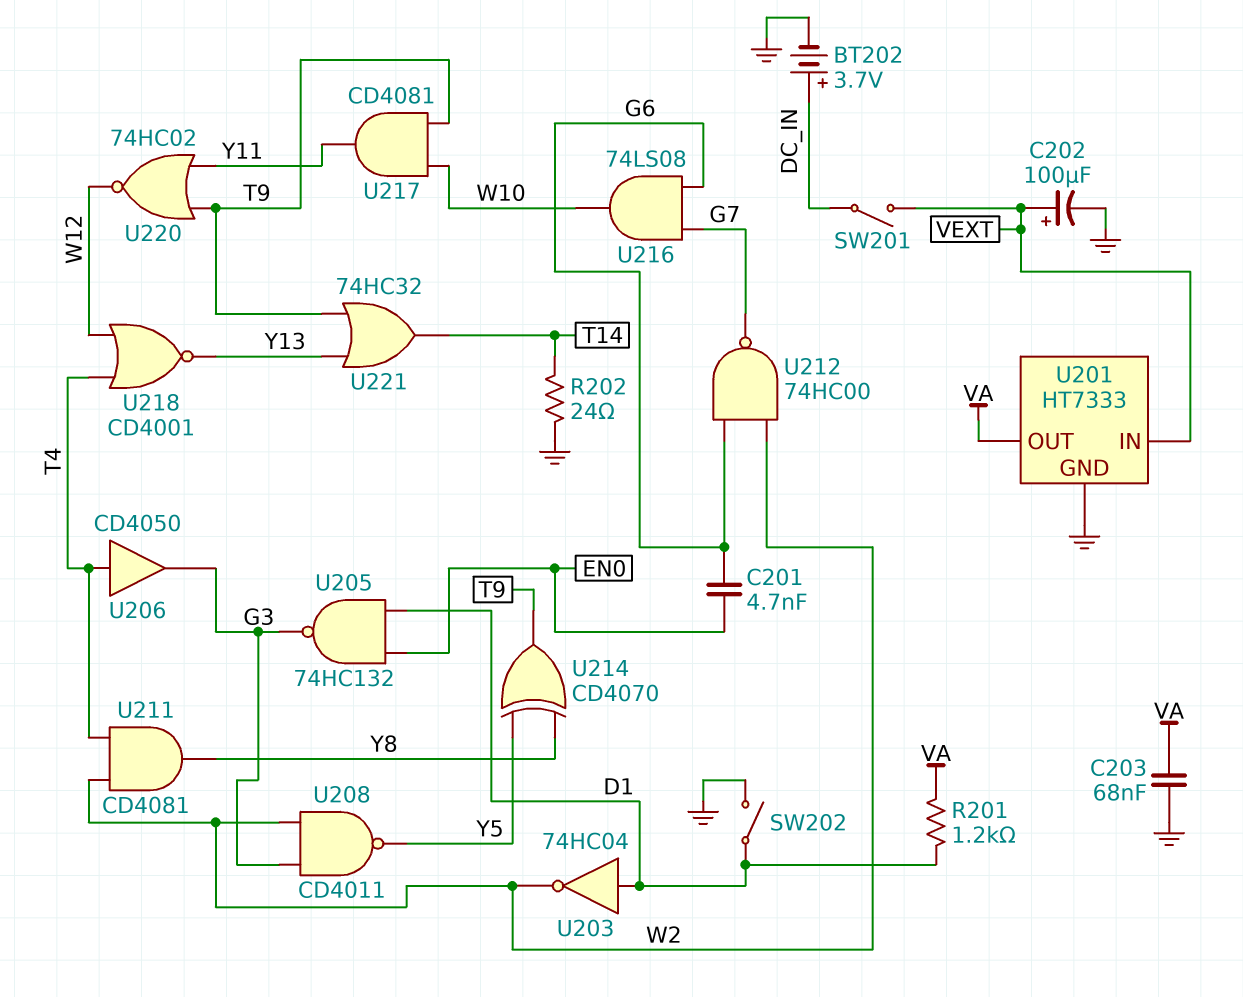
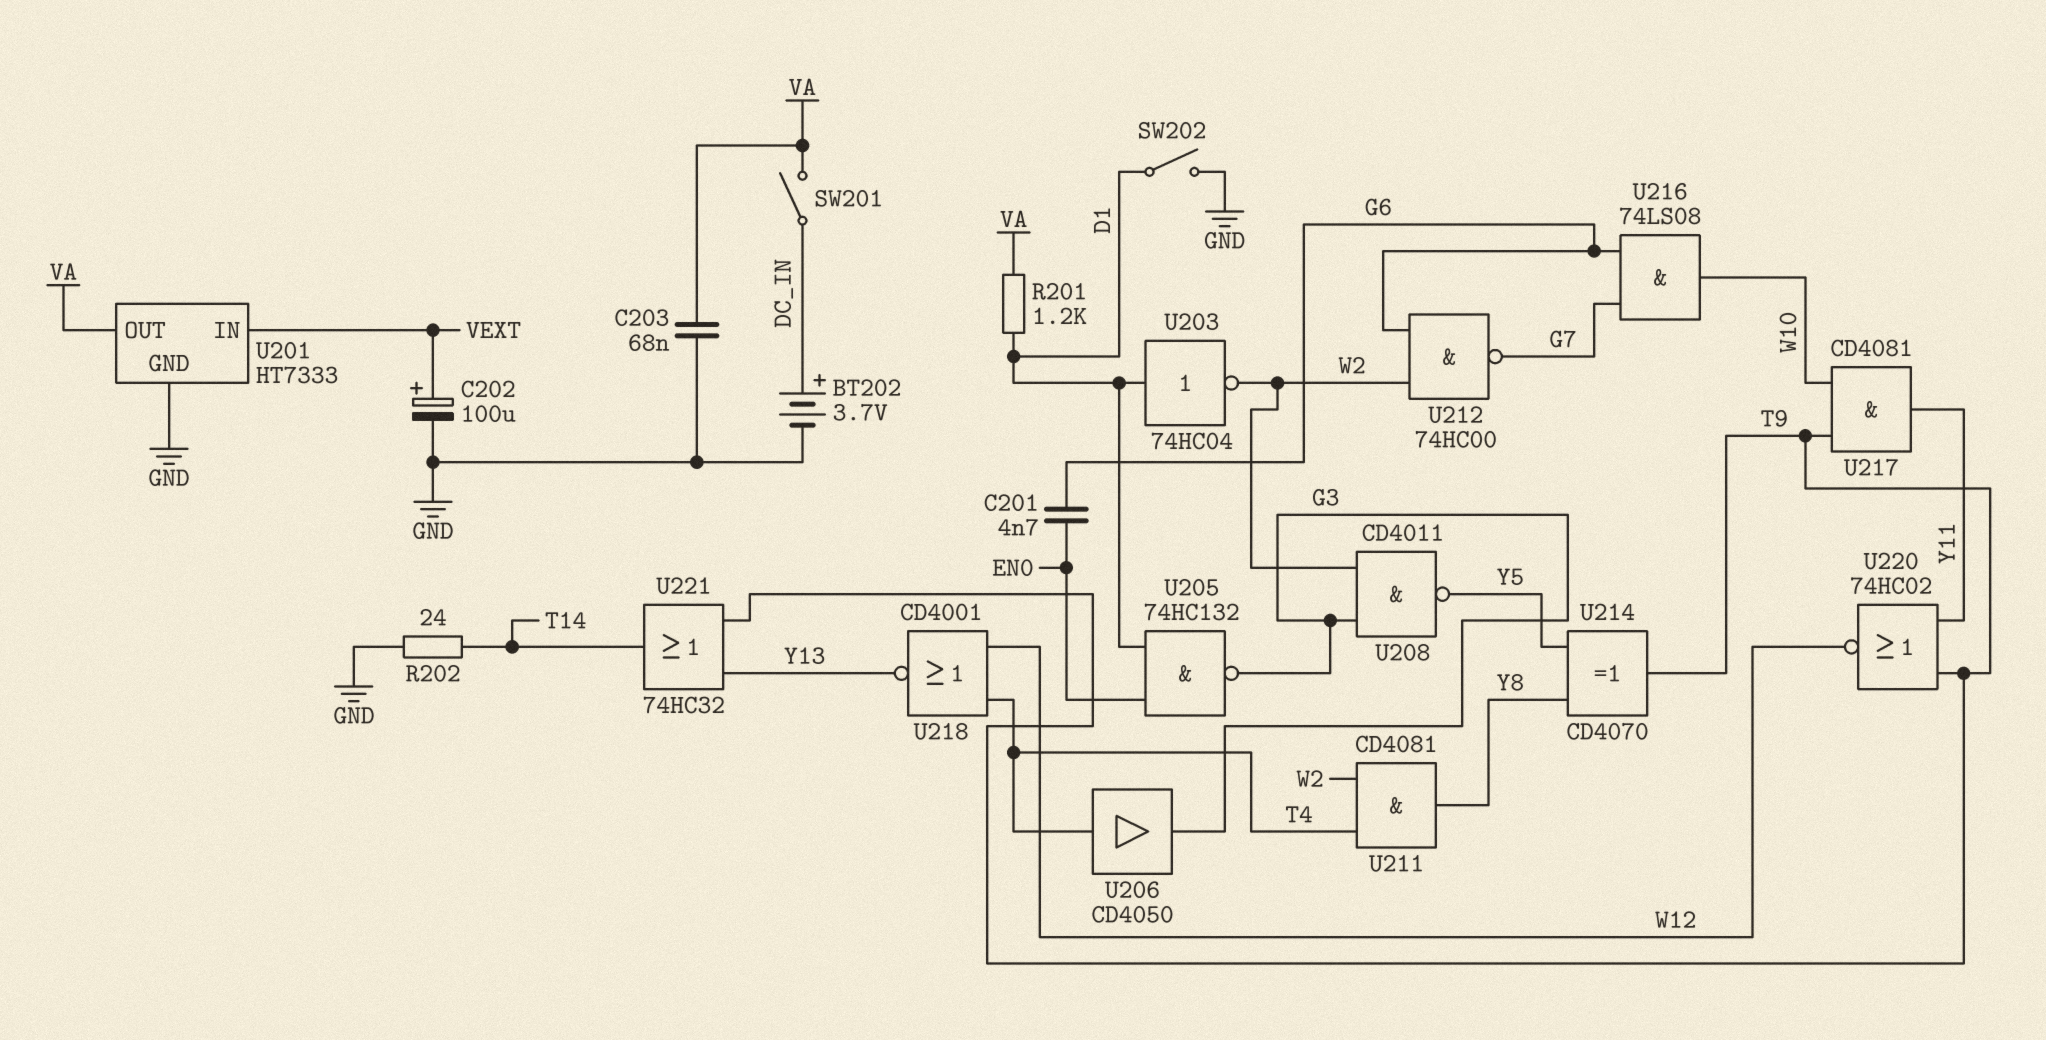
SW201: switch (DC_IN, VEXT) -> switch (DC_IN, VA)

